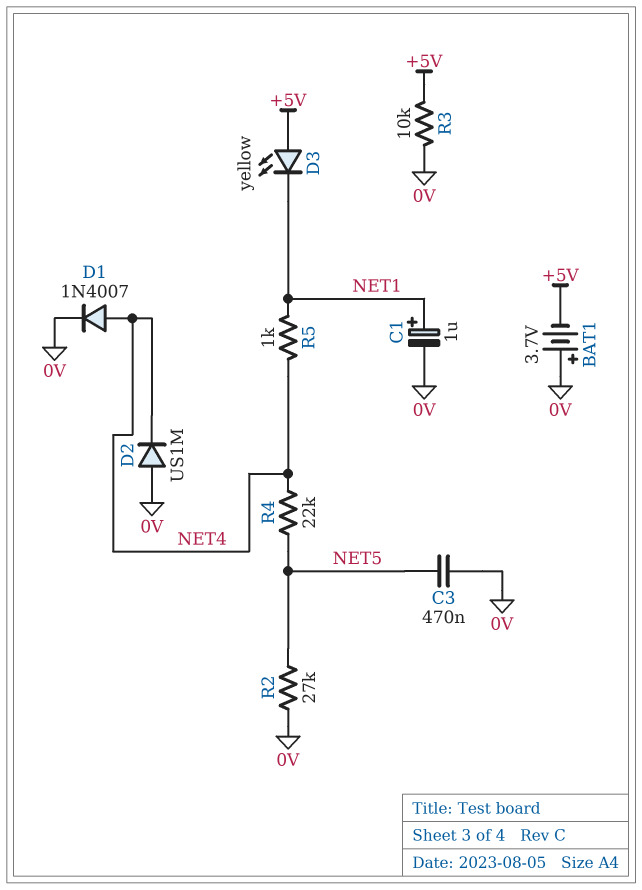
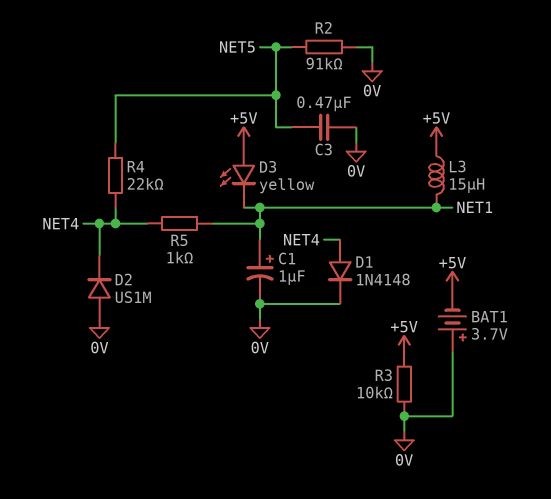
D1: diode 1N4007 (A NET4, K 0V) -> diode 1N4148 (A NET4, K 0V)
L3: none -> 15uH (+5V, NET1)
R2: 27k (0V, NET5) -> 91k (0V, NET5)

